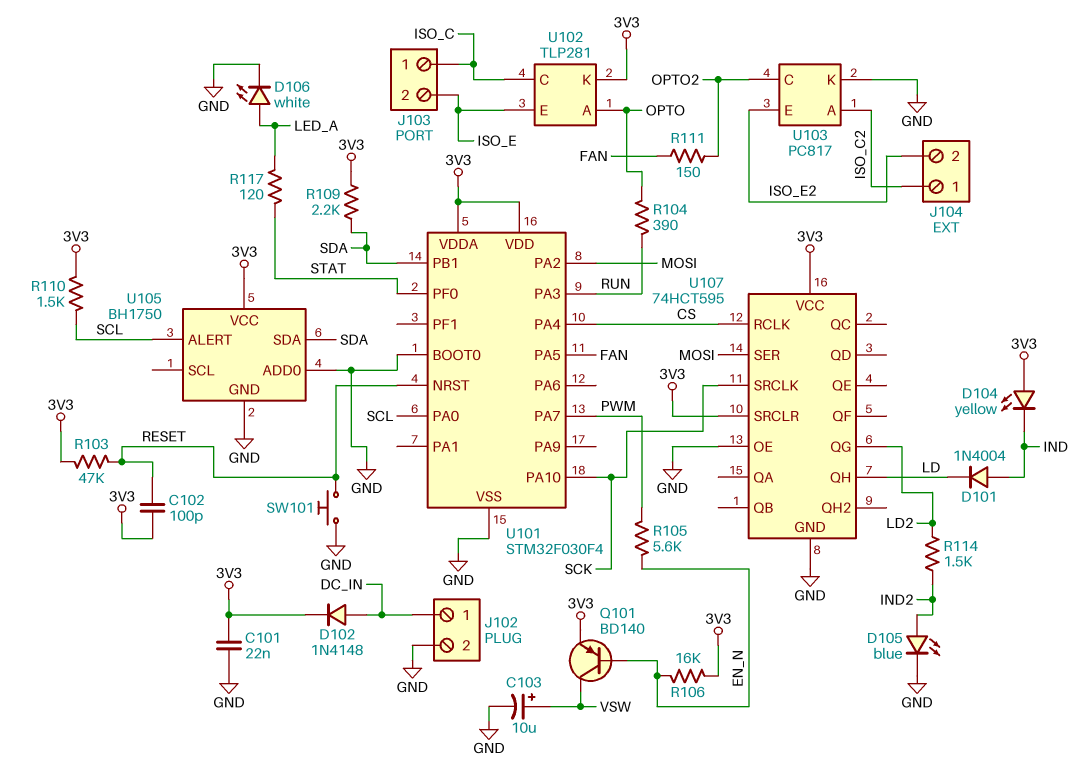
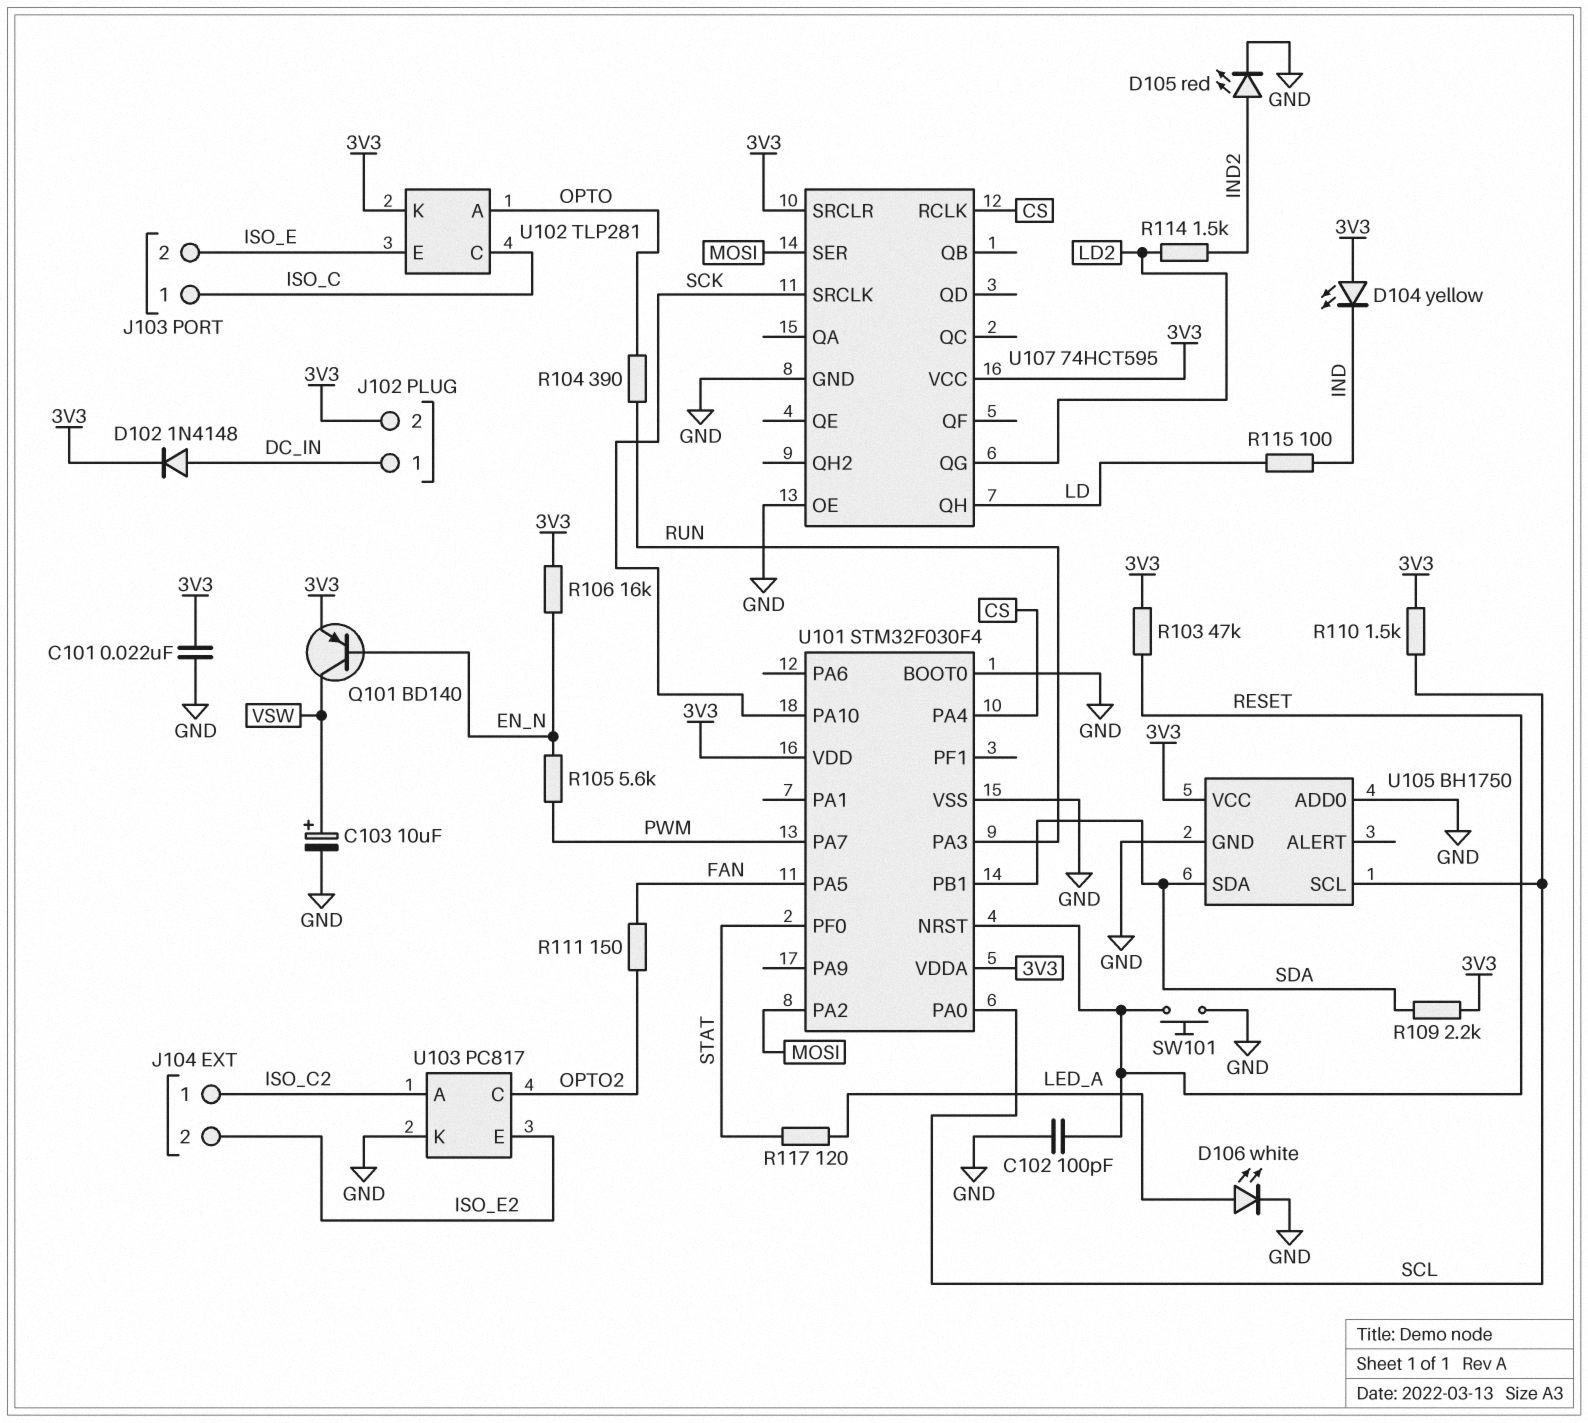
C102: 100pF (3V3, RESET) -> 100pF (GND, RESET)
D101: diode 1N4004 (A IND, K LD) -> none
D105: LED blue (A IND2, K GND) -> LED red (A IND2, K GND)
J102 pin 2: GND -> 3V3
R115: none -> 100 (IND, LD)
U105 pin ALERT: SCL -> none
U105 pin SCL: none -> SCL

